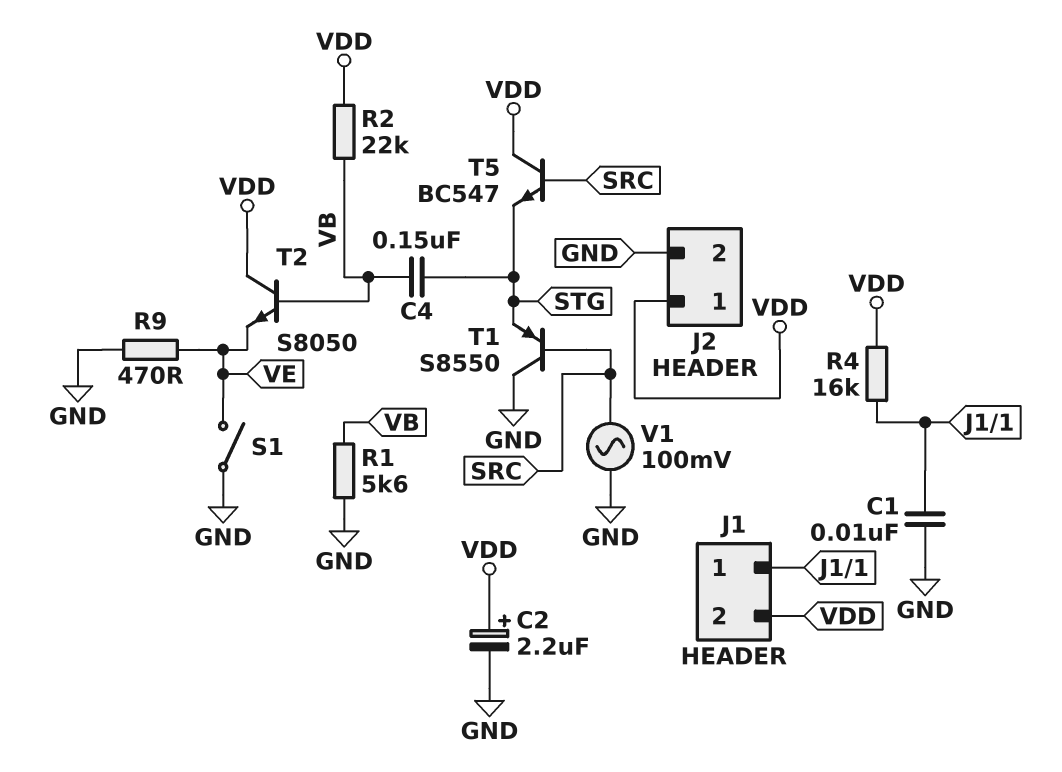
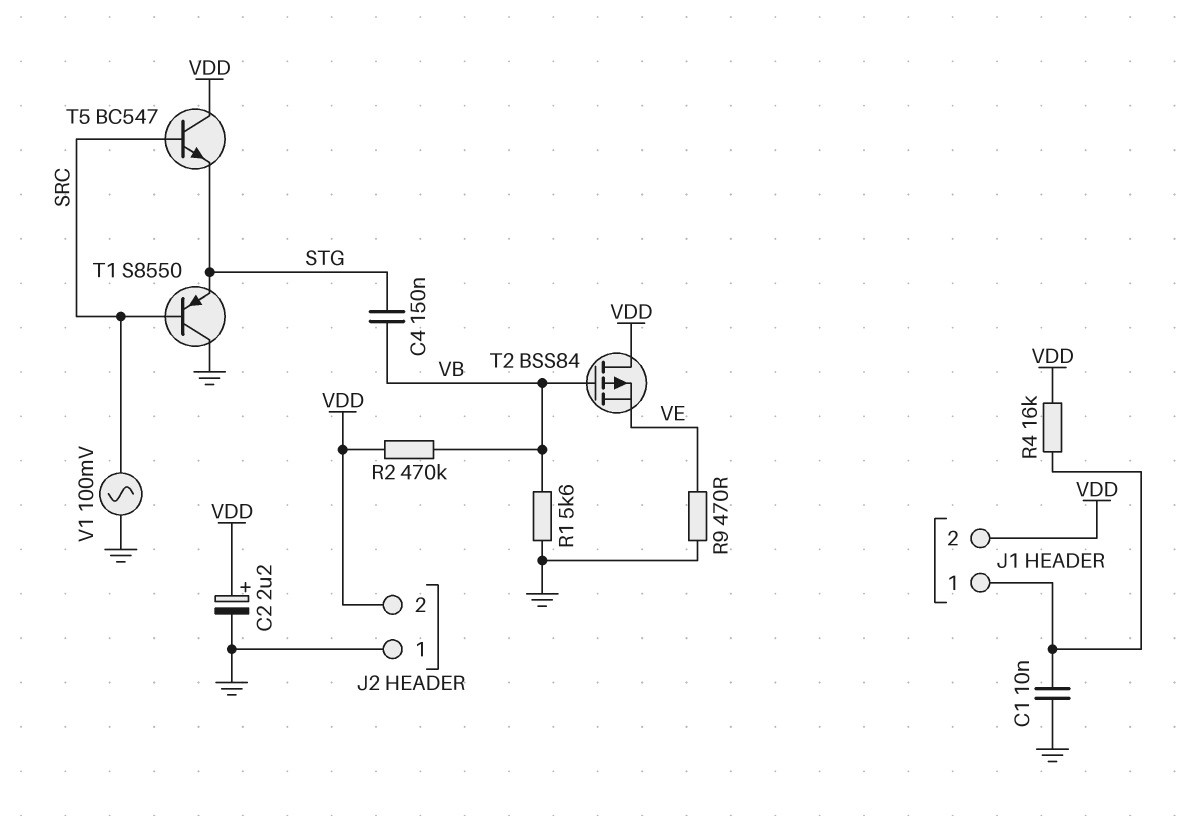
J2 pin 1: VDD -> GND
J2 pin 2: GND -> VDD
R2: 22k (VB, VDD) -> 470k (VB, VDD)
S1: switch (GND, VE) -> none
T2: NPN S8050 (B VB, C VDD, E VE) -> PMOS BSS84 (G VB, D VDD, S VE)

